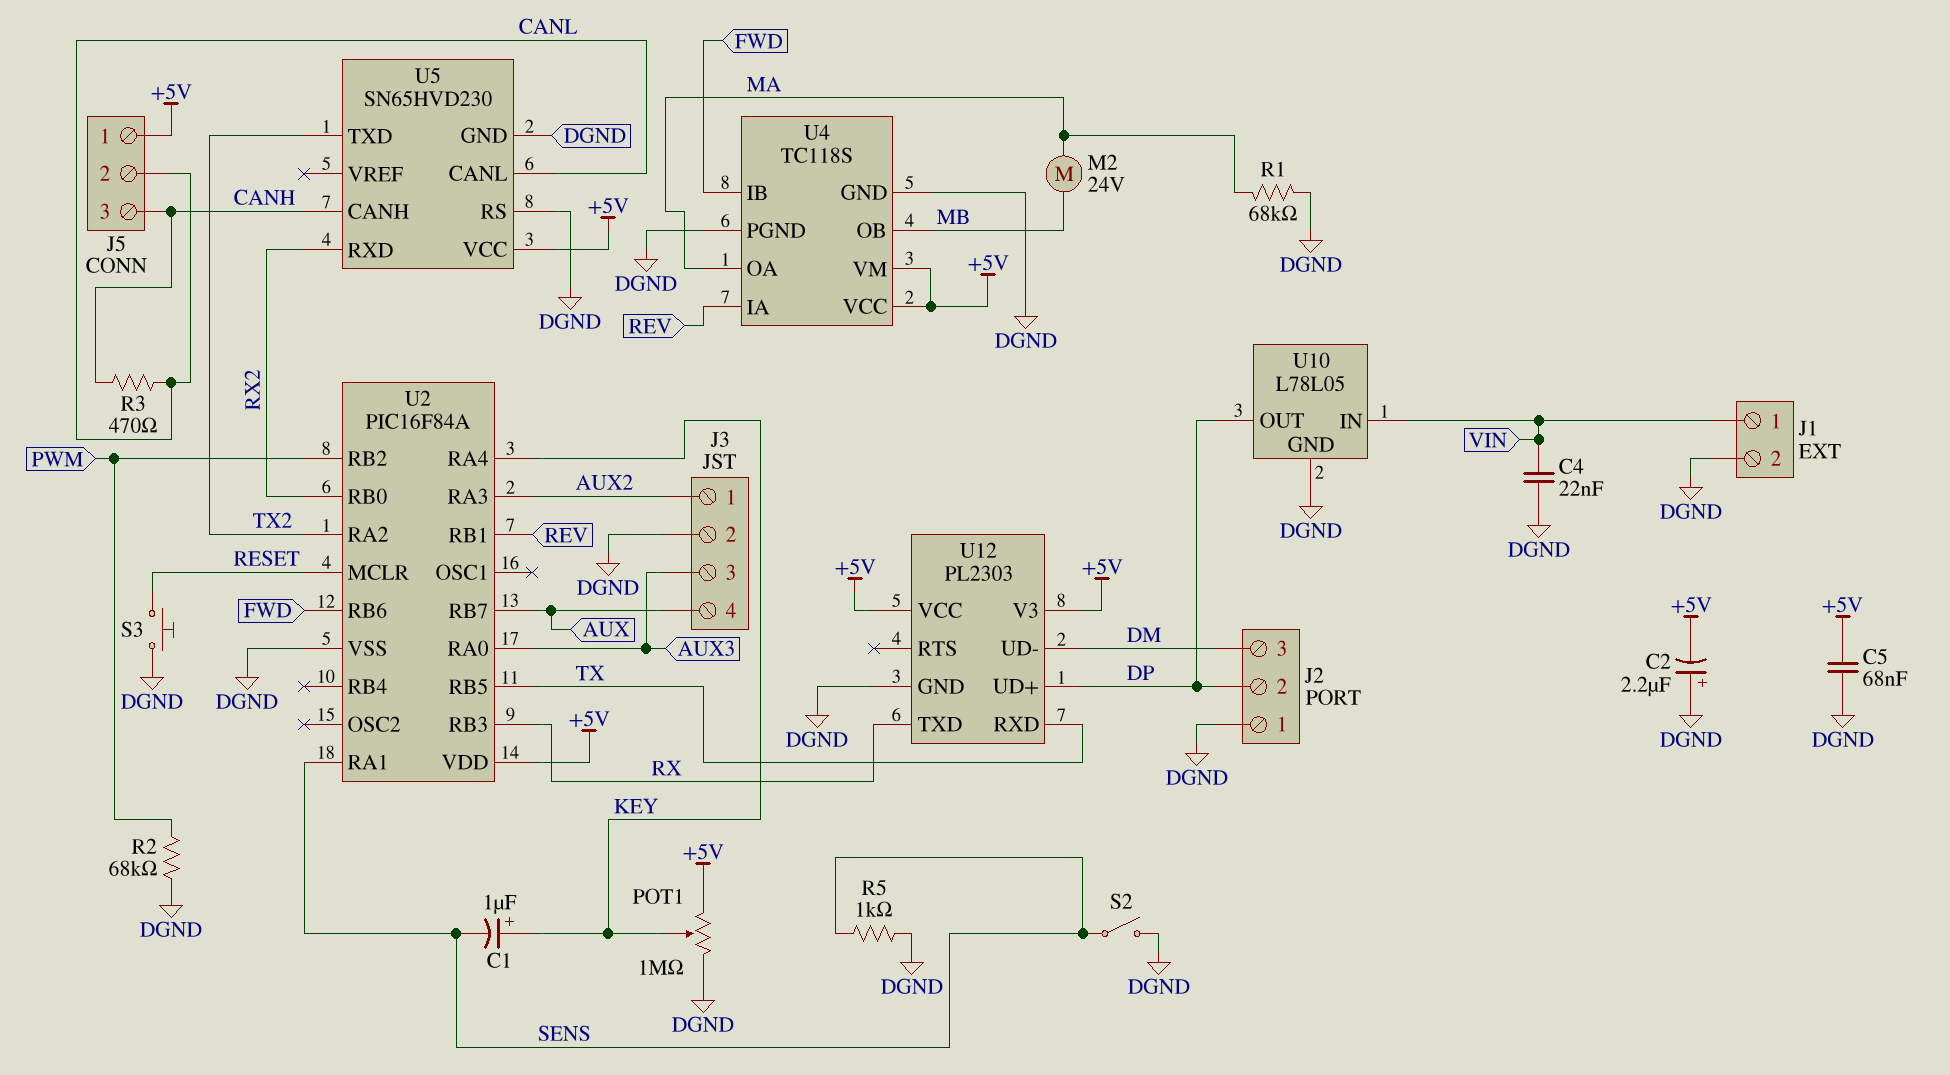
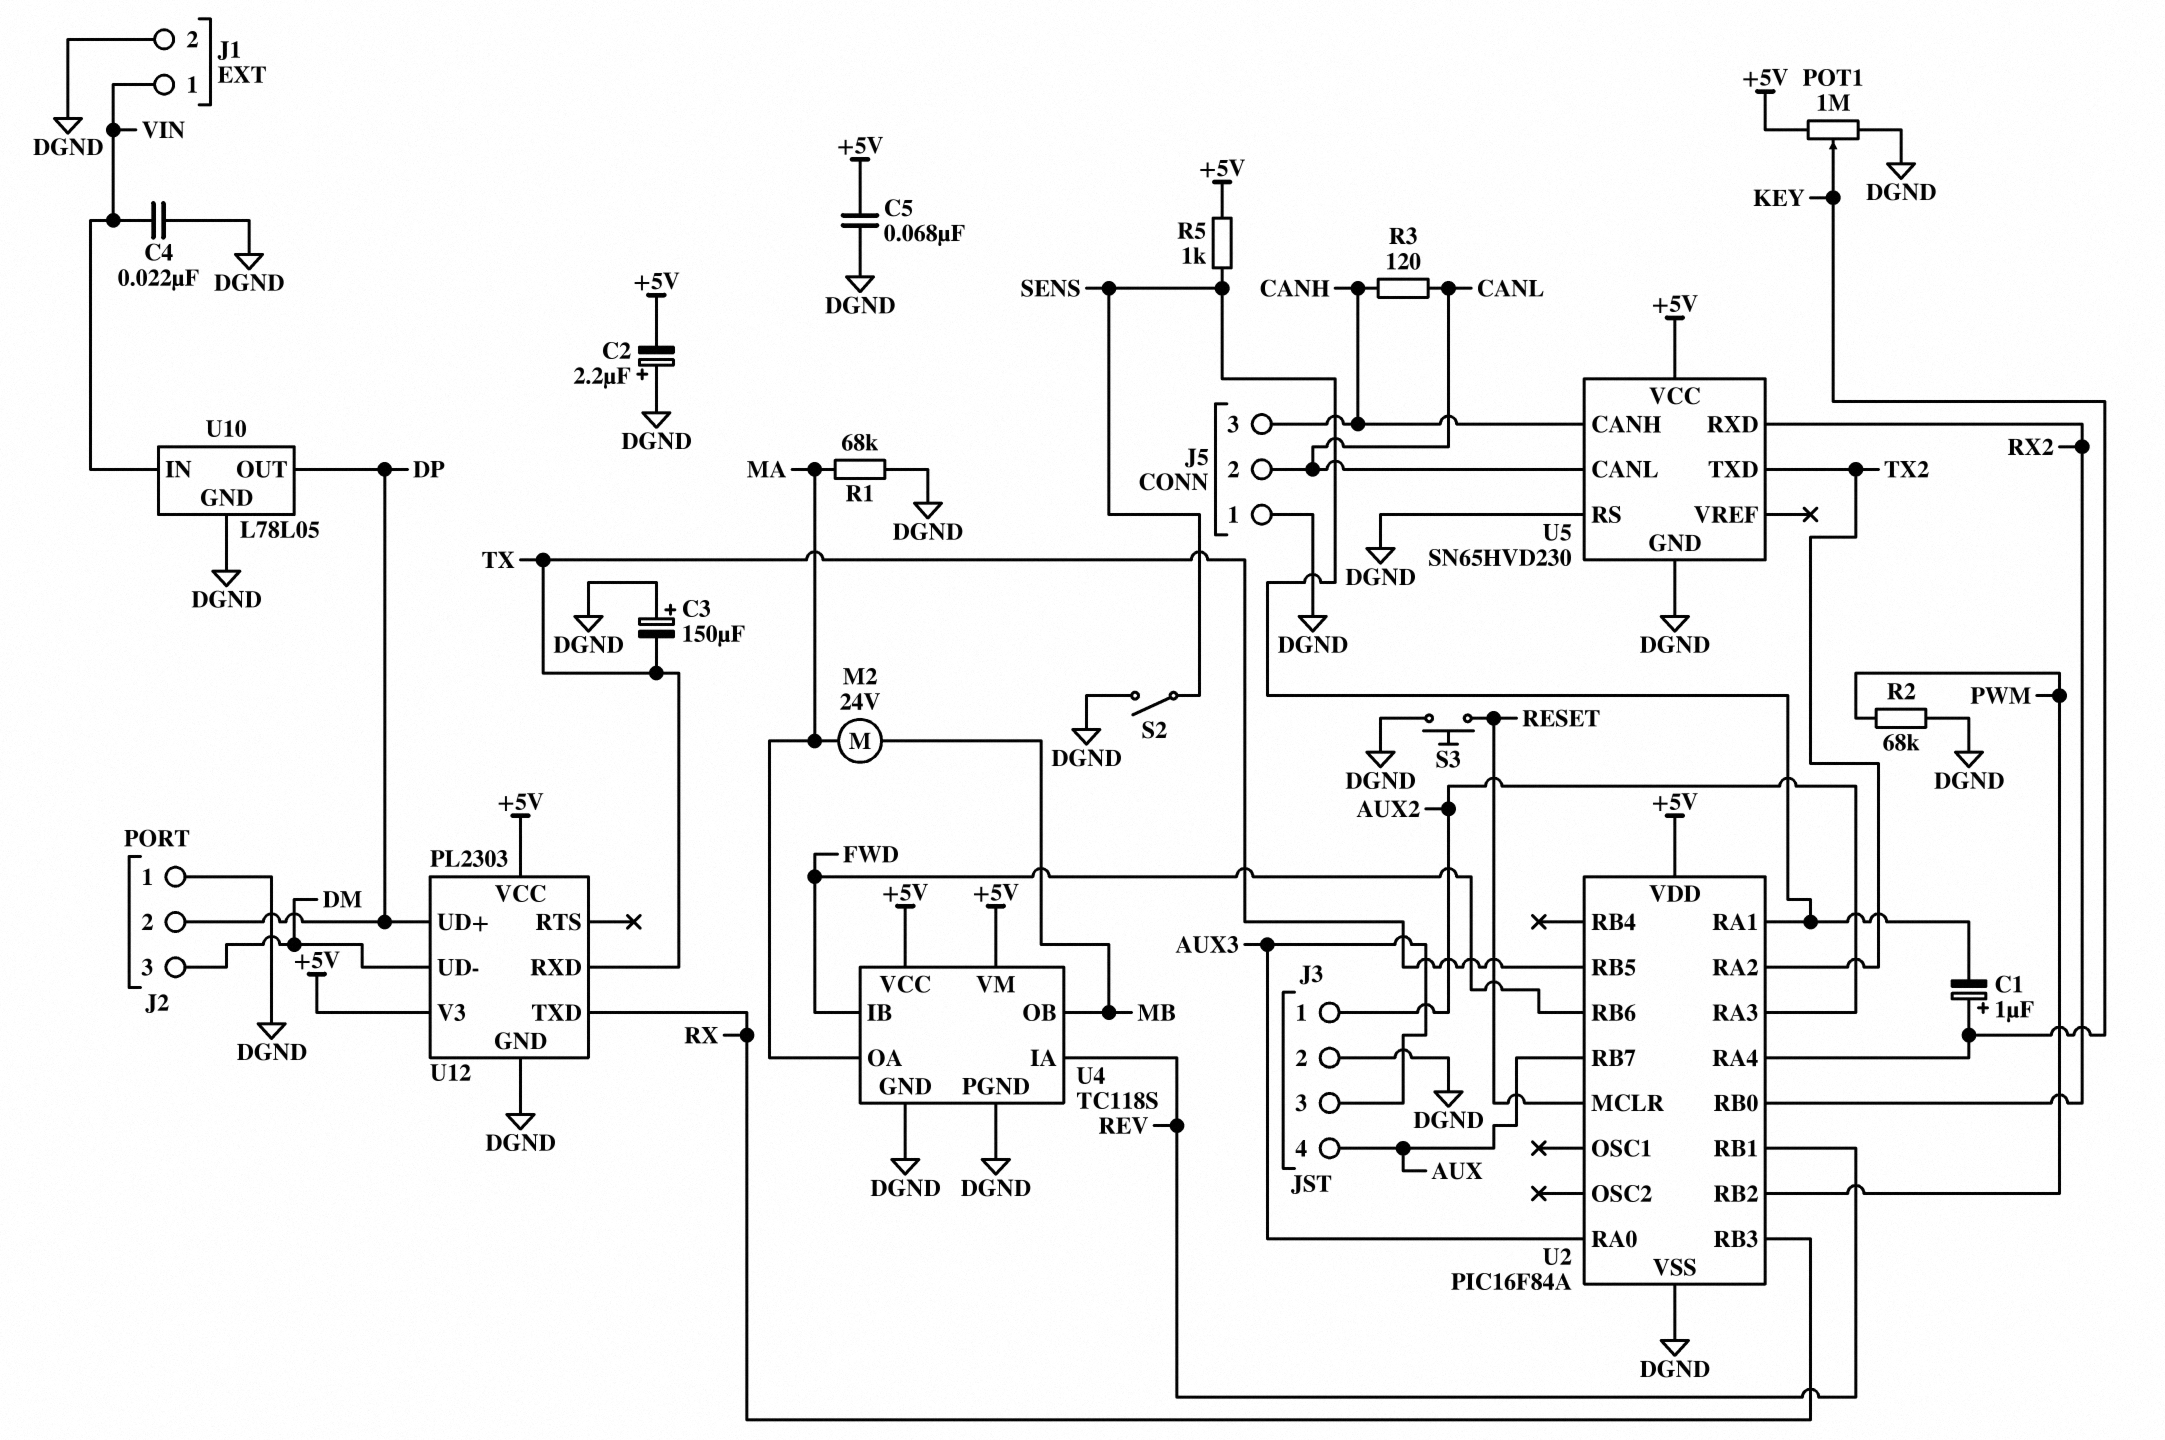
C3: none -> 150uF (plus DGND, minus TX)
J5 pin 1: +5V -> DGND
R3: 470 (CANH, CANL) -> 120 (CANH, CANL)
R5: 1k (DGND, SENS) -> 1k (+5V, SENS)

